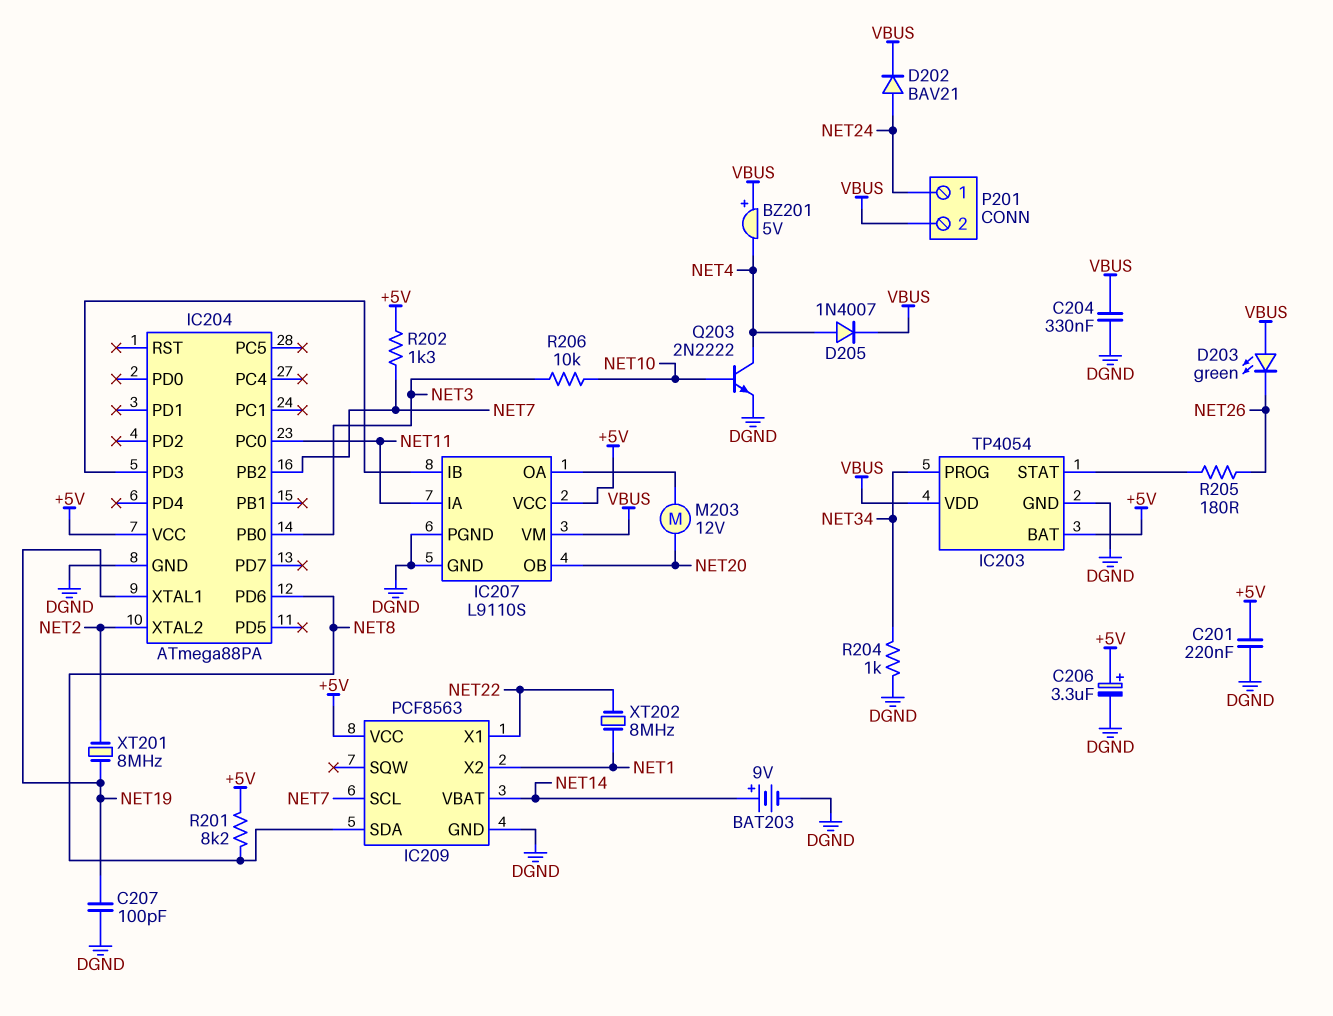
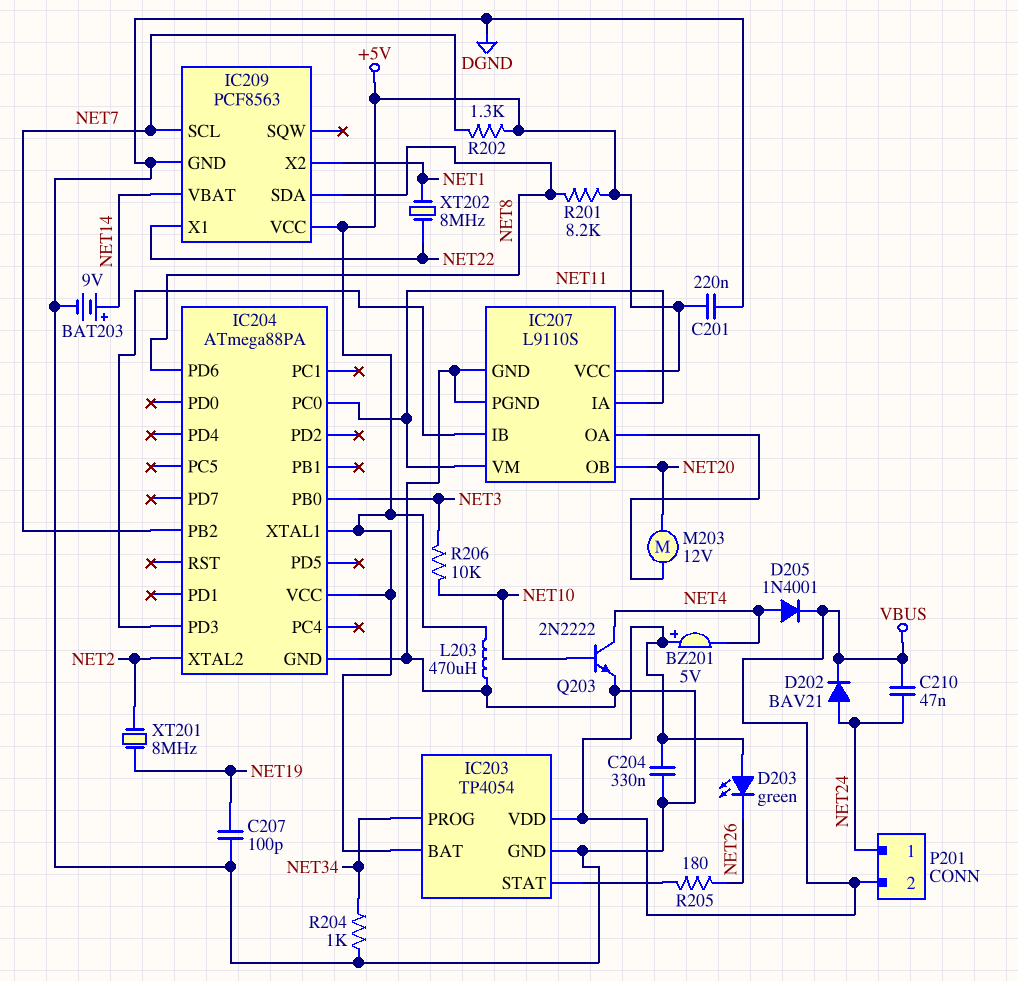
C206: 3.3uF (plus +5V, minus DGND) -> none
C210: none -> 47nF (NET24, VBUS)
D205: diode 1N4007 (A NET4, K VBUS) -> diode 1N4001 (A NET4, K VBUS)
IC204 pin XTAL1: NET19 -> +5V
IC207 pin VM: VBUS -> NET11
L203: none -> 470uH (+5V, DGND)

